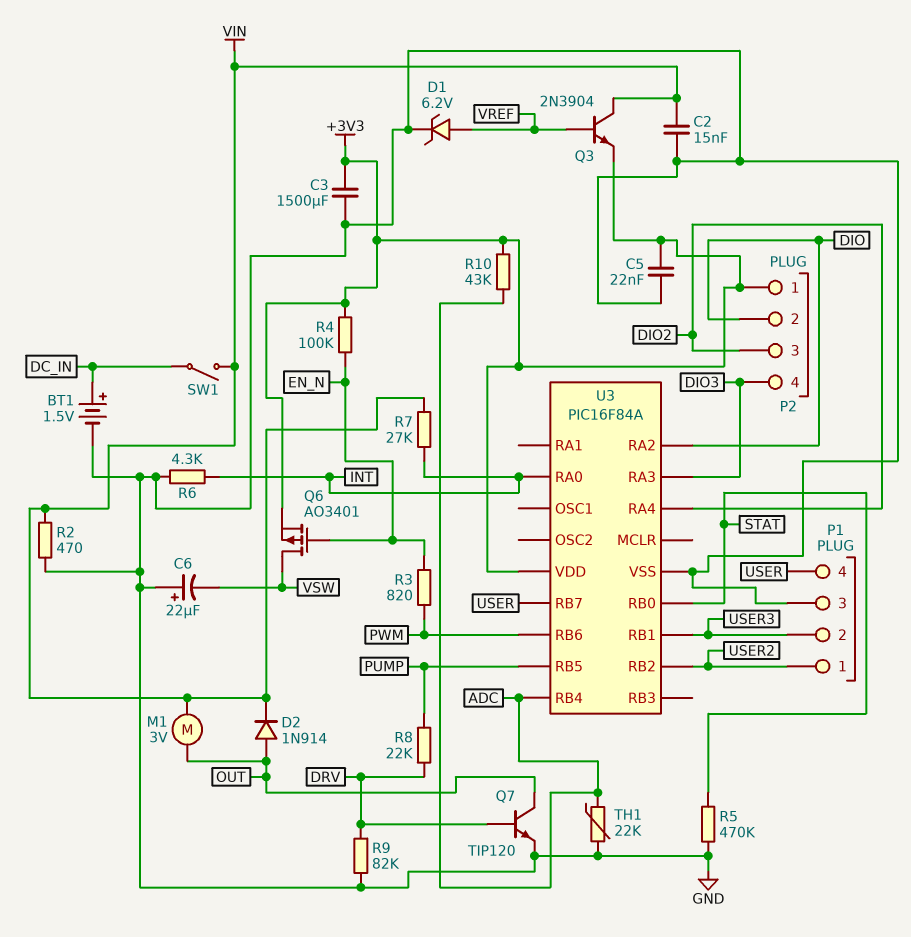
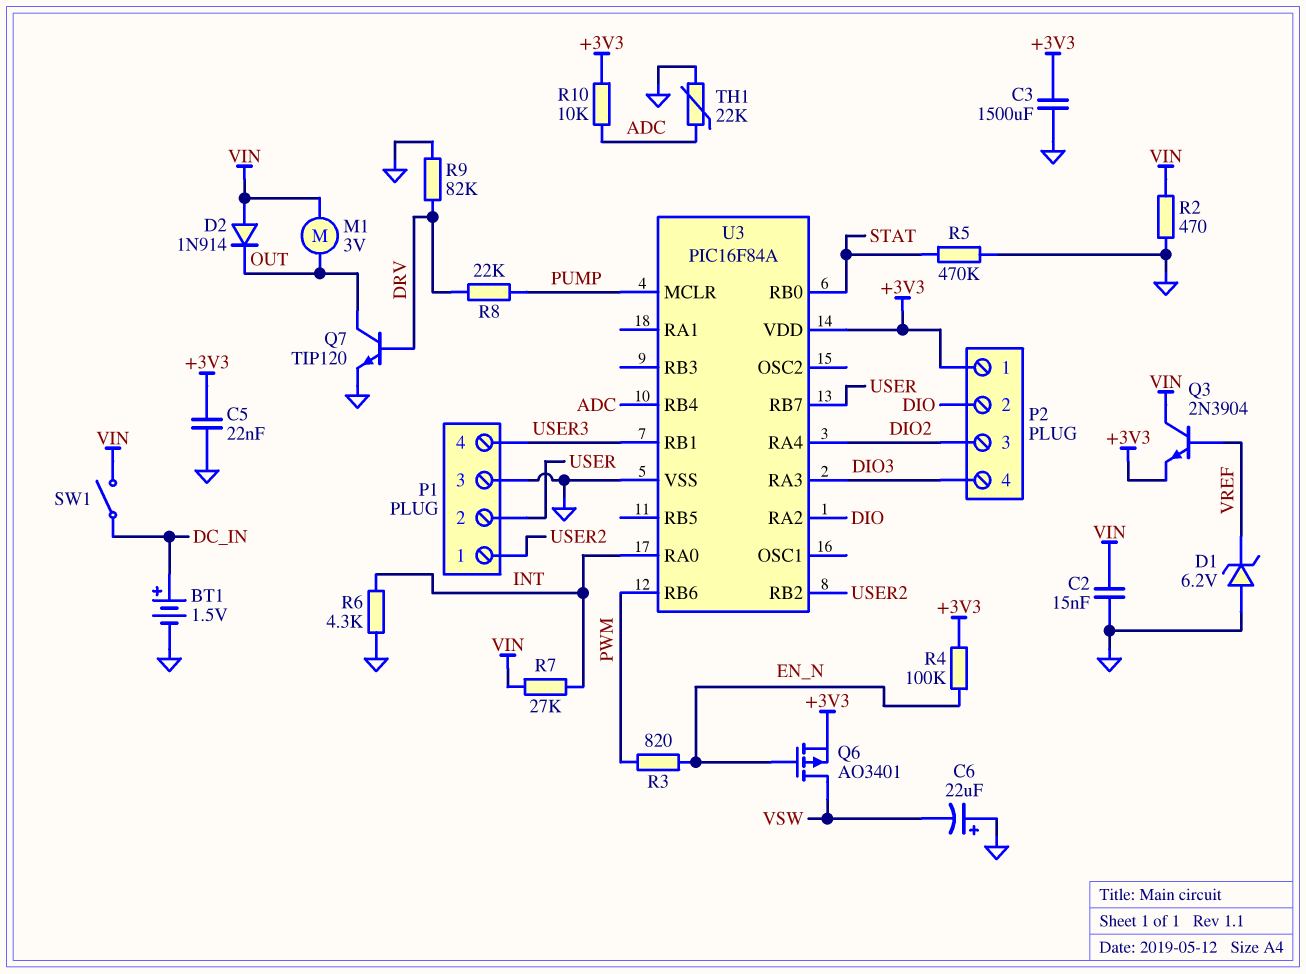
D1: zener 6.2V (A VREF, K GND) -> zener 6.2V (A GND, K VREF)
D2: diode 1N914 (A OUT, K VIN) -> diode 1N914 (A VIN, K OUT)
P1 pin 2: USER3 -> USER
P1 pin 4: USER -> USER3
R10: 43k (+3V3, ADC) -> 10k (+3V3, ADC)
U3 pin MCLR: none -> PUMP
U3 pin RB5: PUMP -> none

